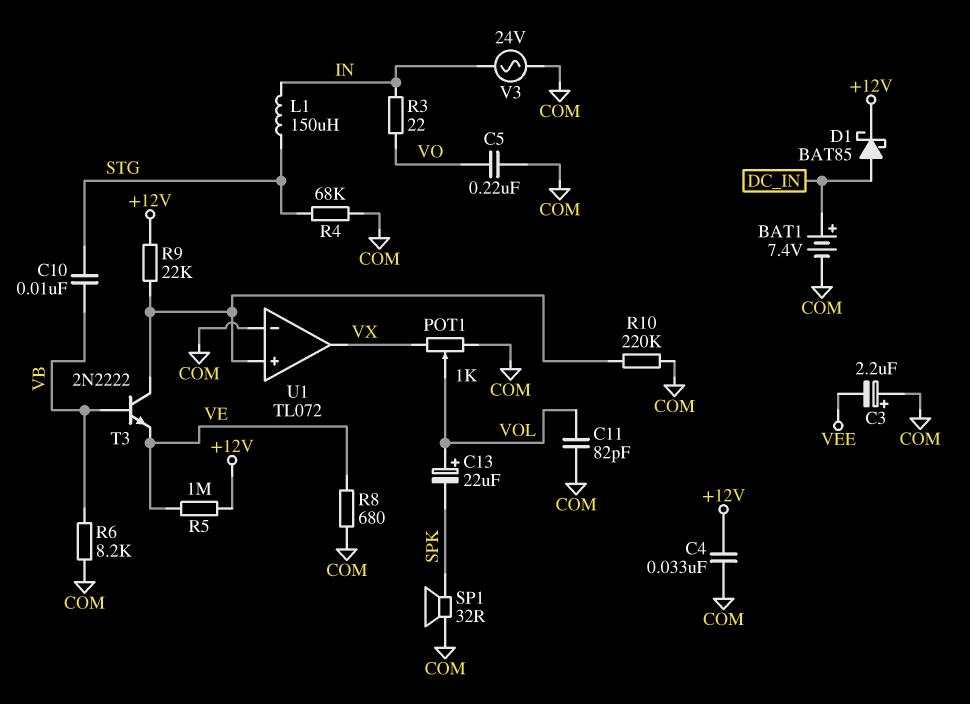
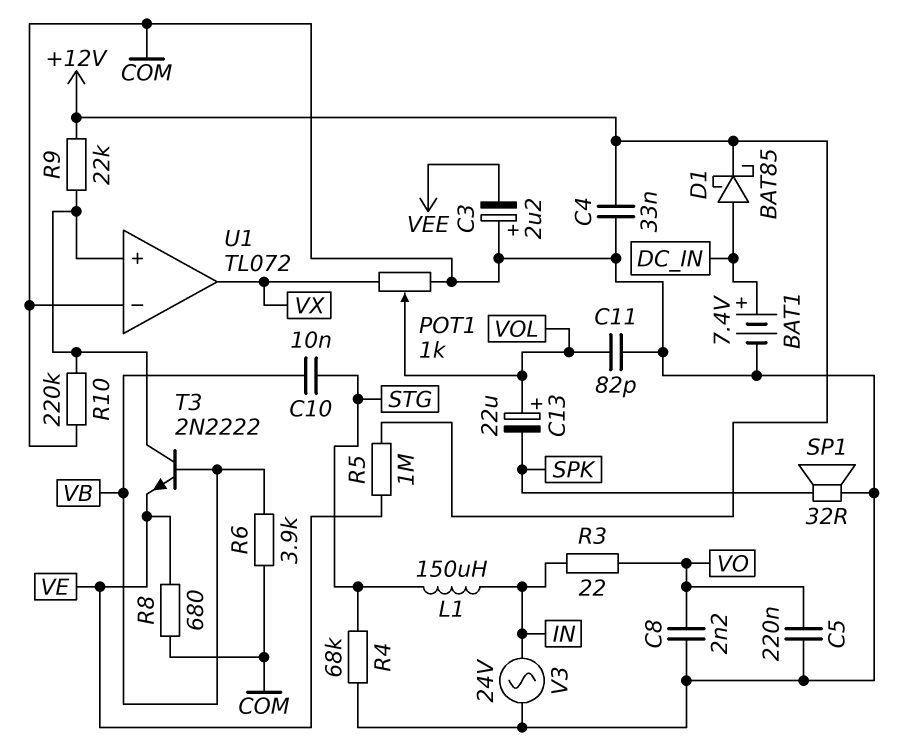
C8: none -> 2.2nF (COM, VO)
R6: 8.2k (COM, VB) -> 3.9k (COM, VB)

